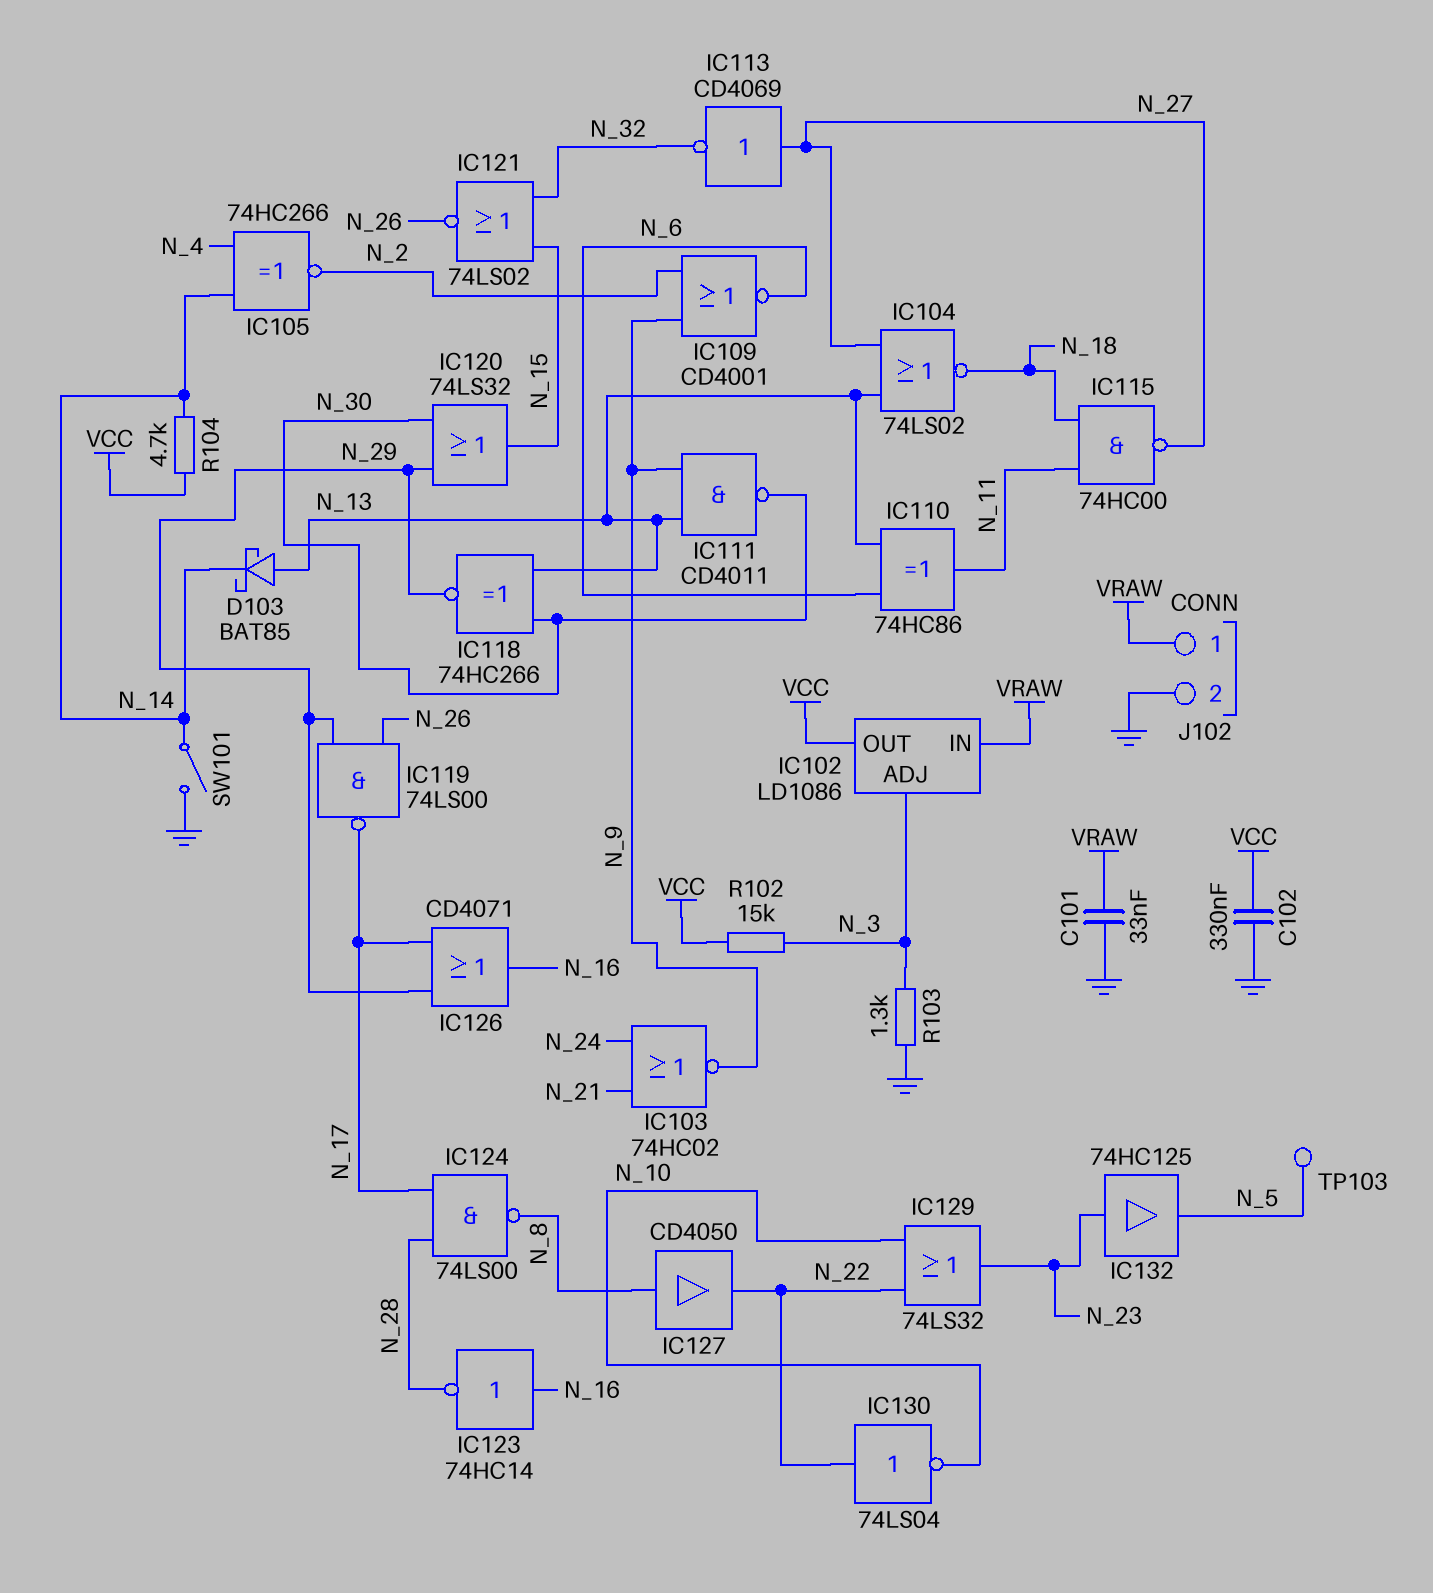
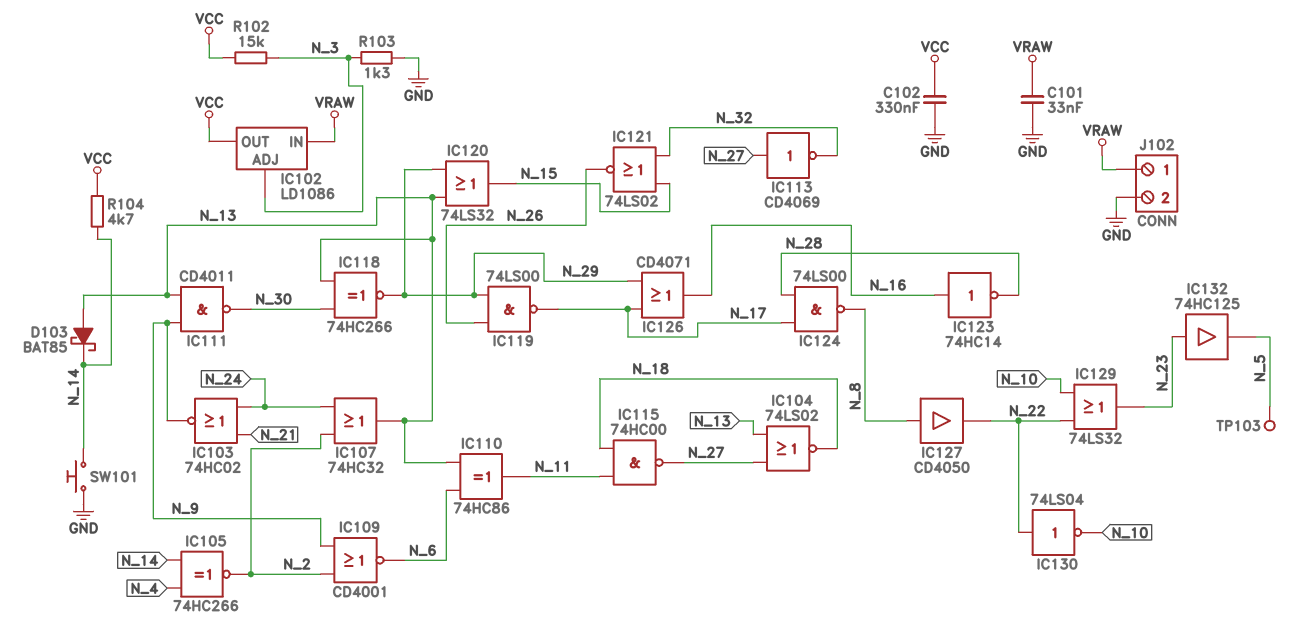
IC107: none -> OR 74HC32 (in N_2, in N_24, out N_13)
IC120: OR 74LS32 (in N_29, in N_30, out N_15) -> OR 74LS32 (in N_13, in N_29, out N_15)
SW101: switch (GND, N_14) -> button (GND, N_14)

